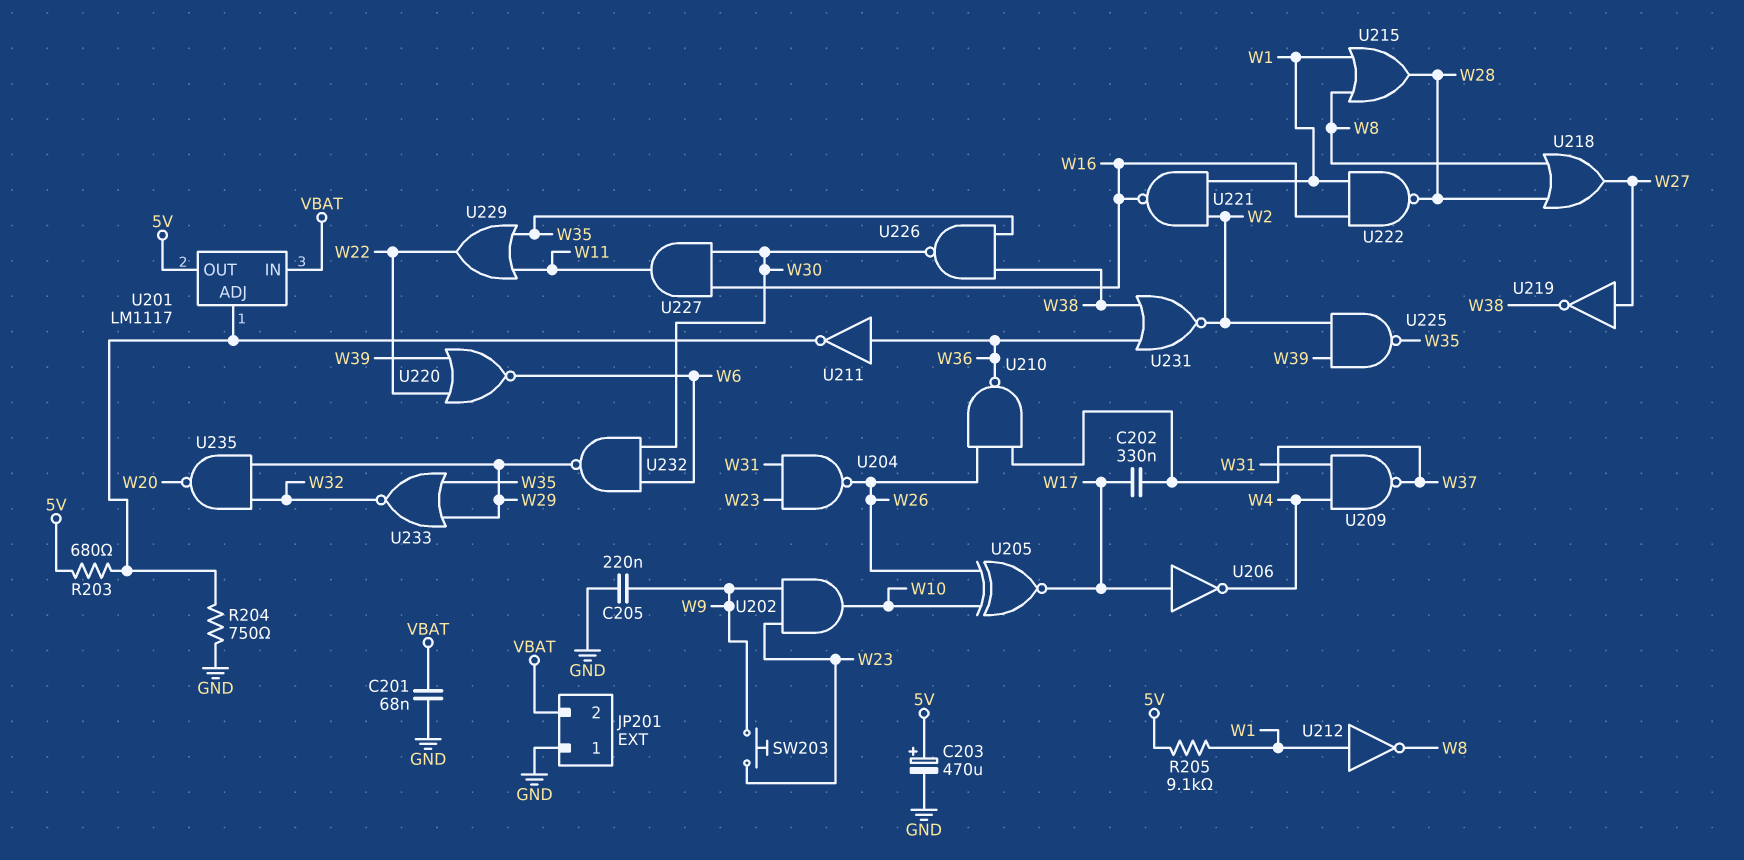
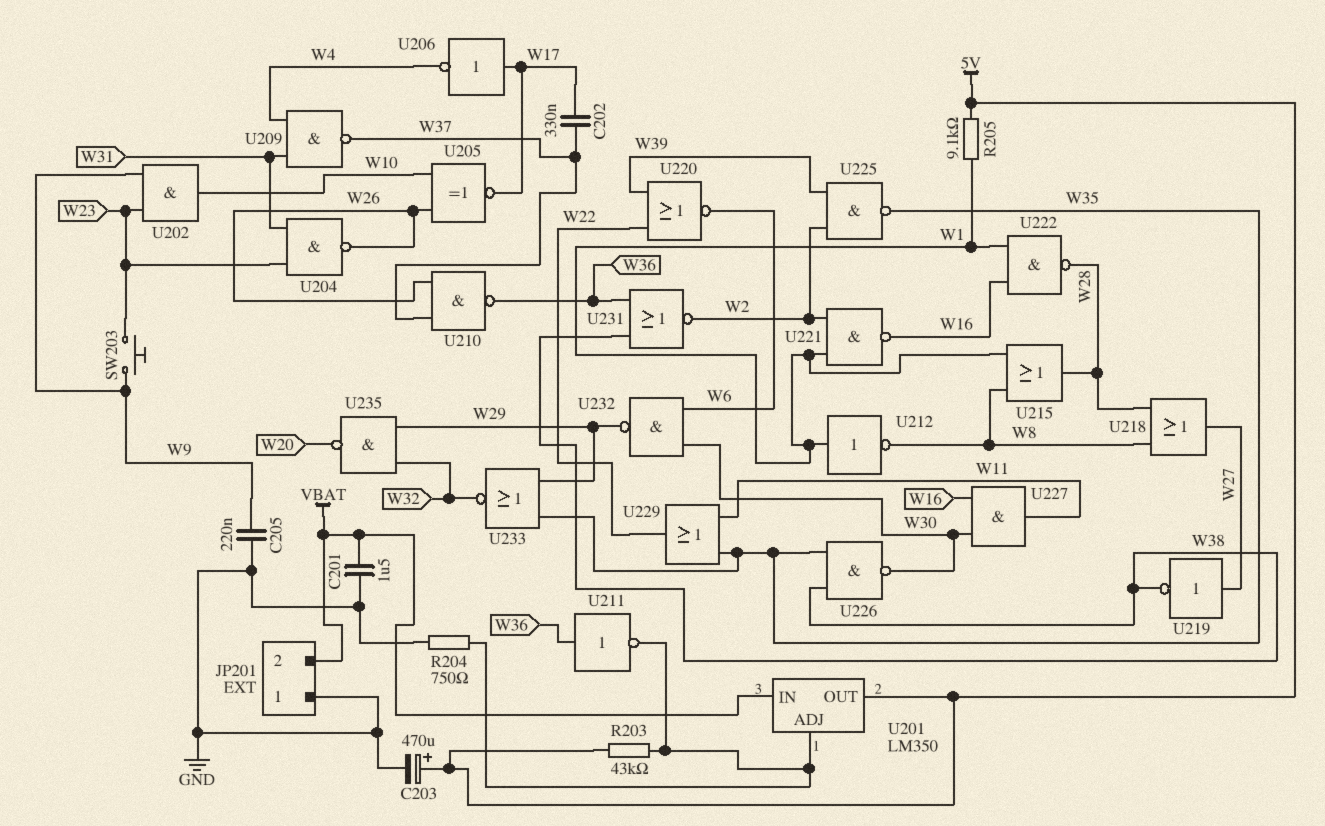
C201: 68nF (GND, VBAT) -> 1.5uF (GND, VBAT)
R203: 680 (5V, U201/ADJ) -> 43k (5V, U201/ADJ)
U201: LM1117 -> LM350

